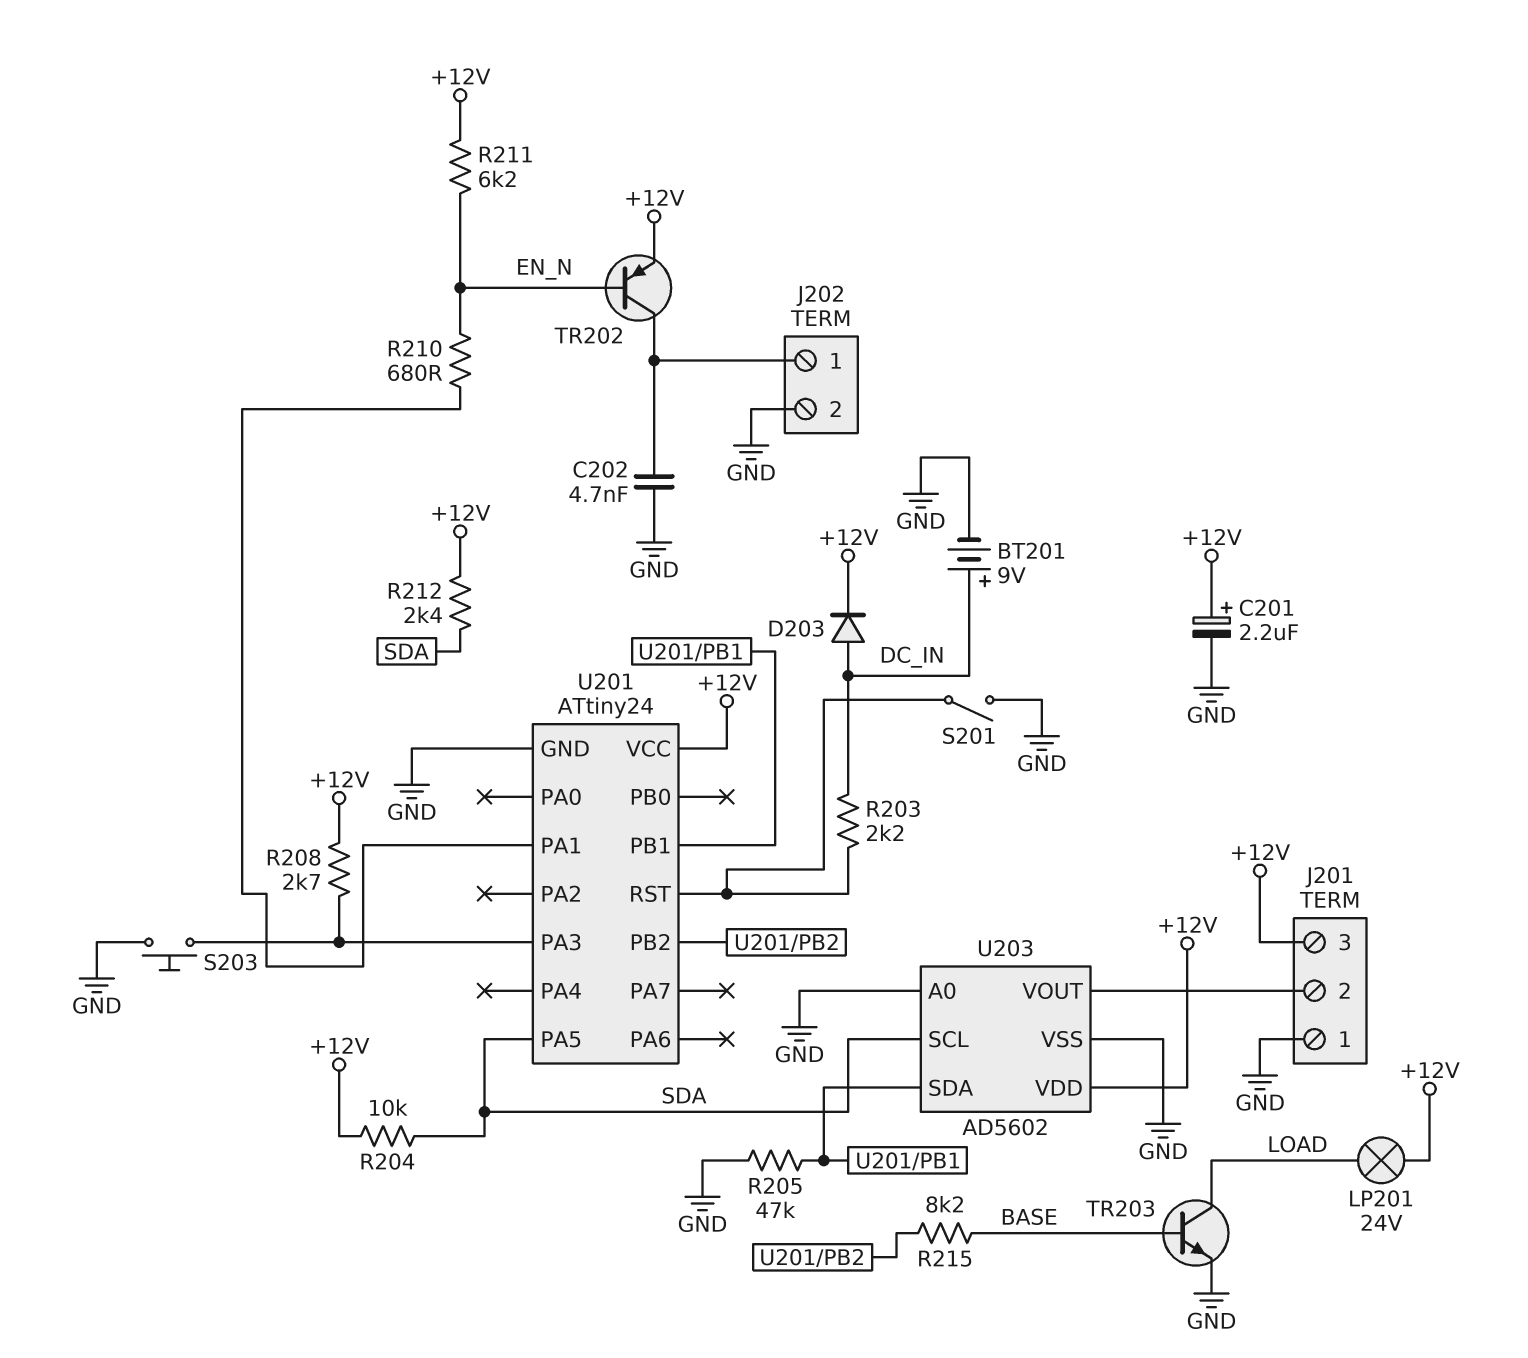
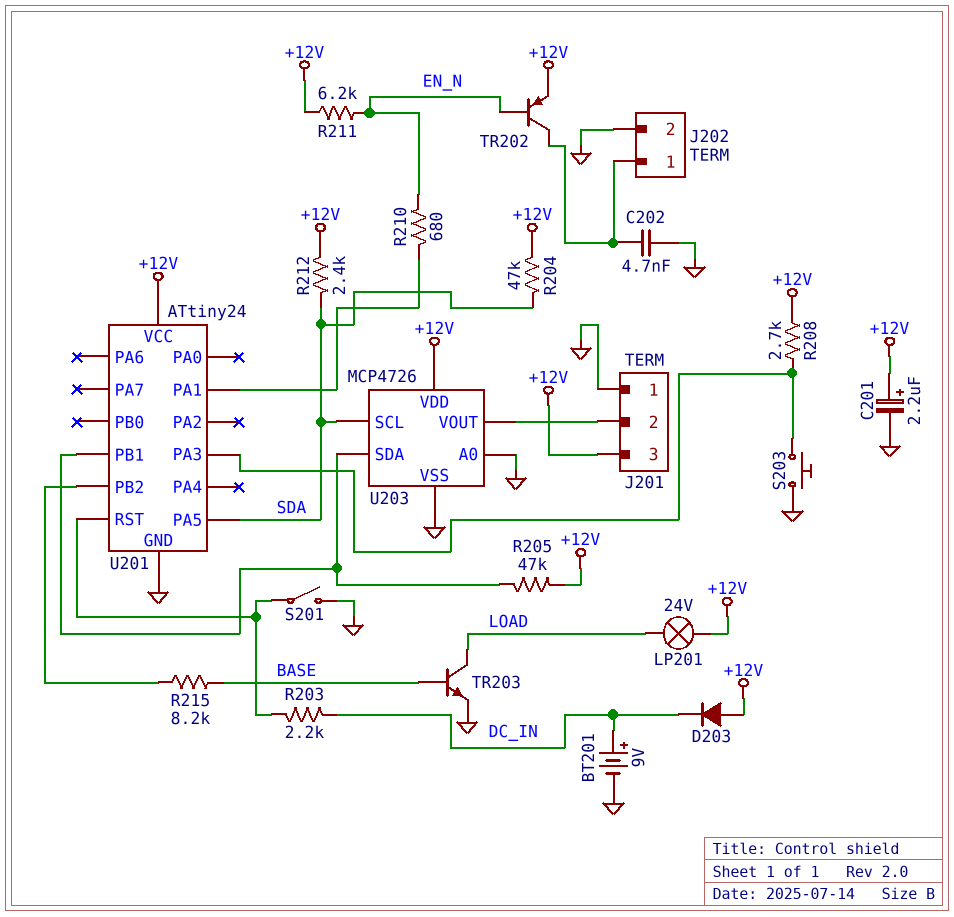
D203: diode (A DC_IN, K +12V) -> diode (A +12V, K DC_IN)
R204: 10k (+12V, SDA) -> 47k (+12V, SDA)
R205: 47k (GND, U201/PB1) -> 47k (+12V, U201/PB1)
U203: AD5602 -> MCP4726

